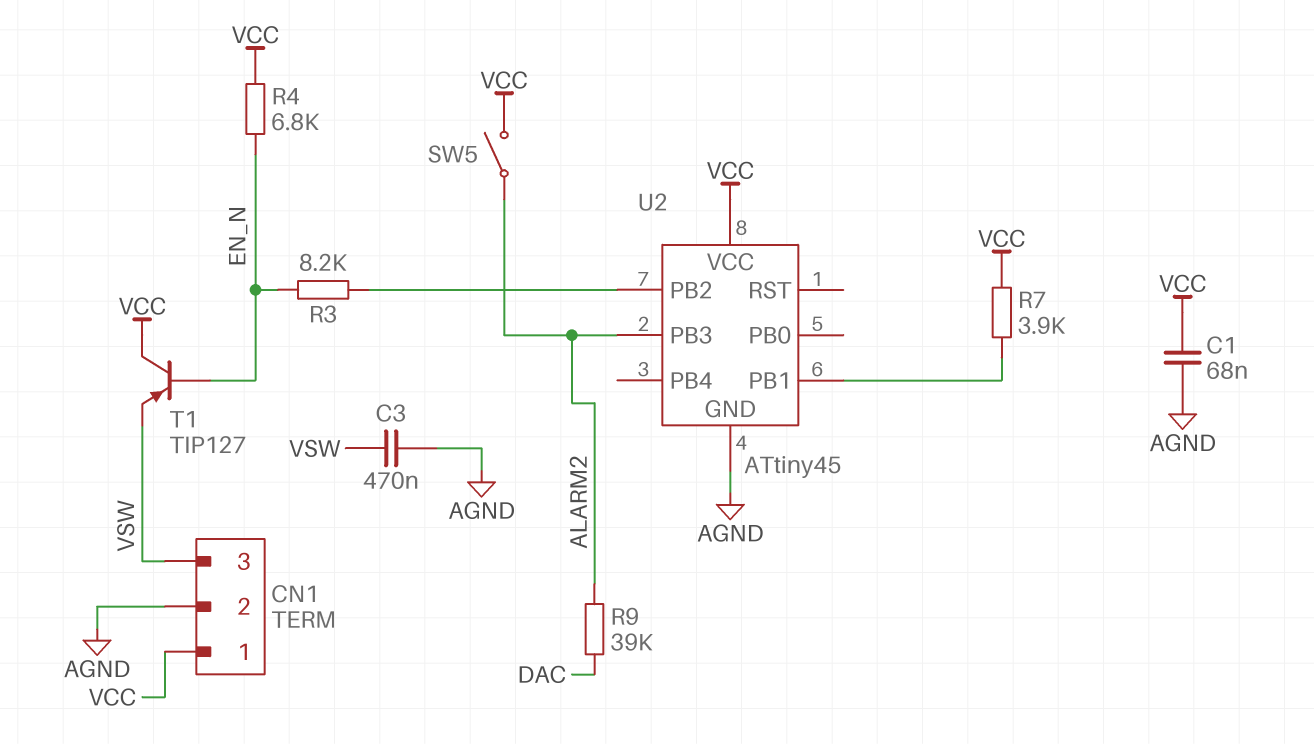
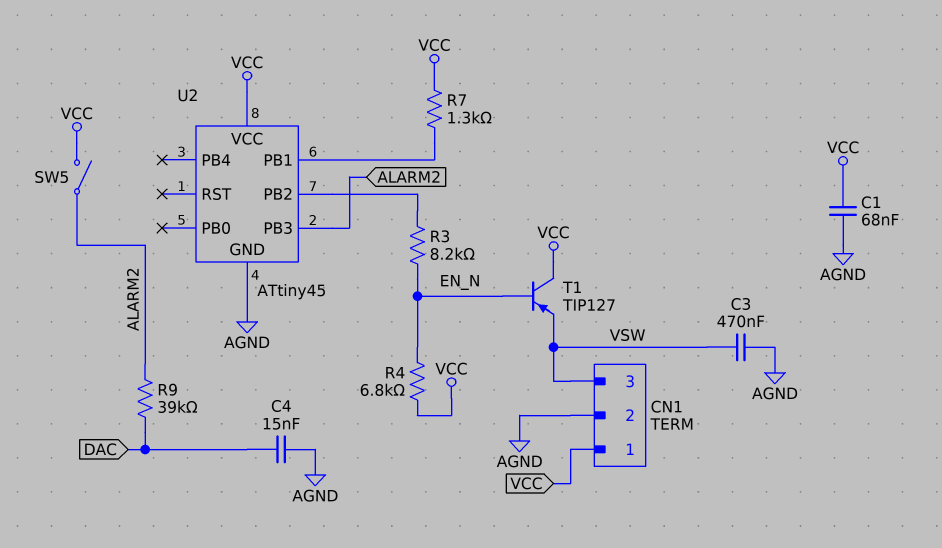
C4: none -> 15nF (AGND, DAC)
R7: 3.9k (U2/PB1, VCC) -> 1.3k (U2/PB1, VCC)

